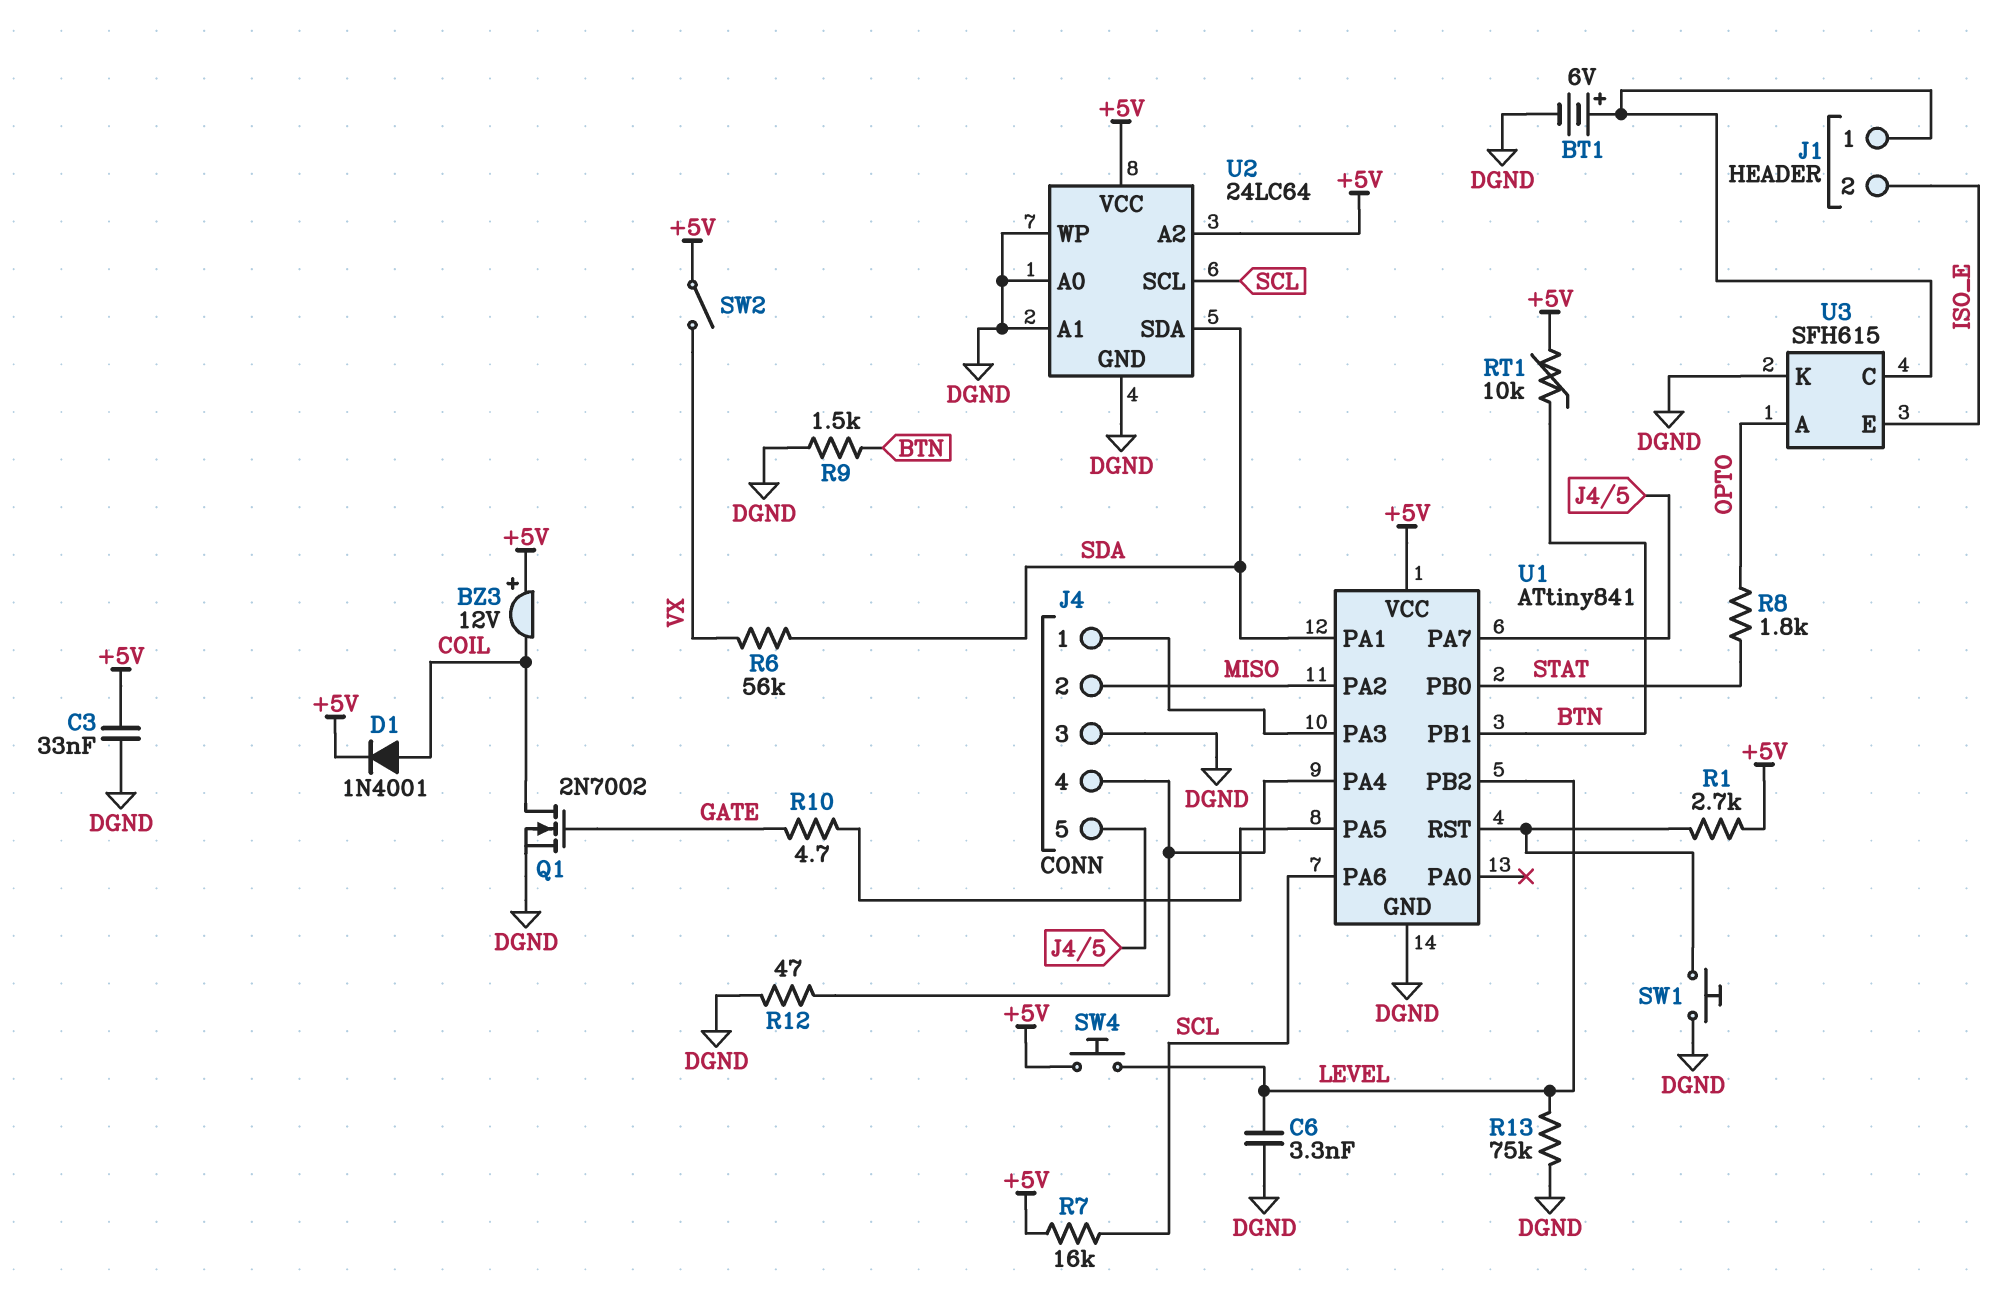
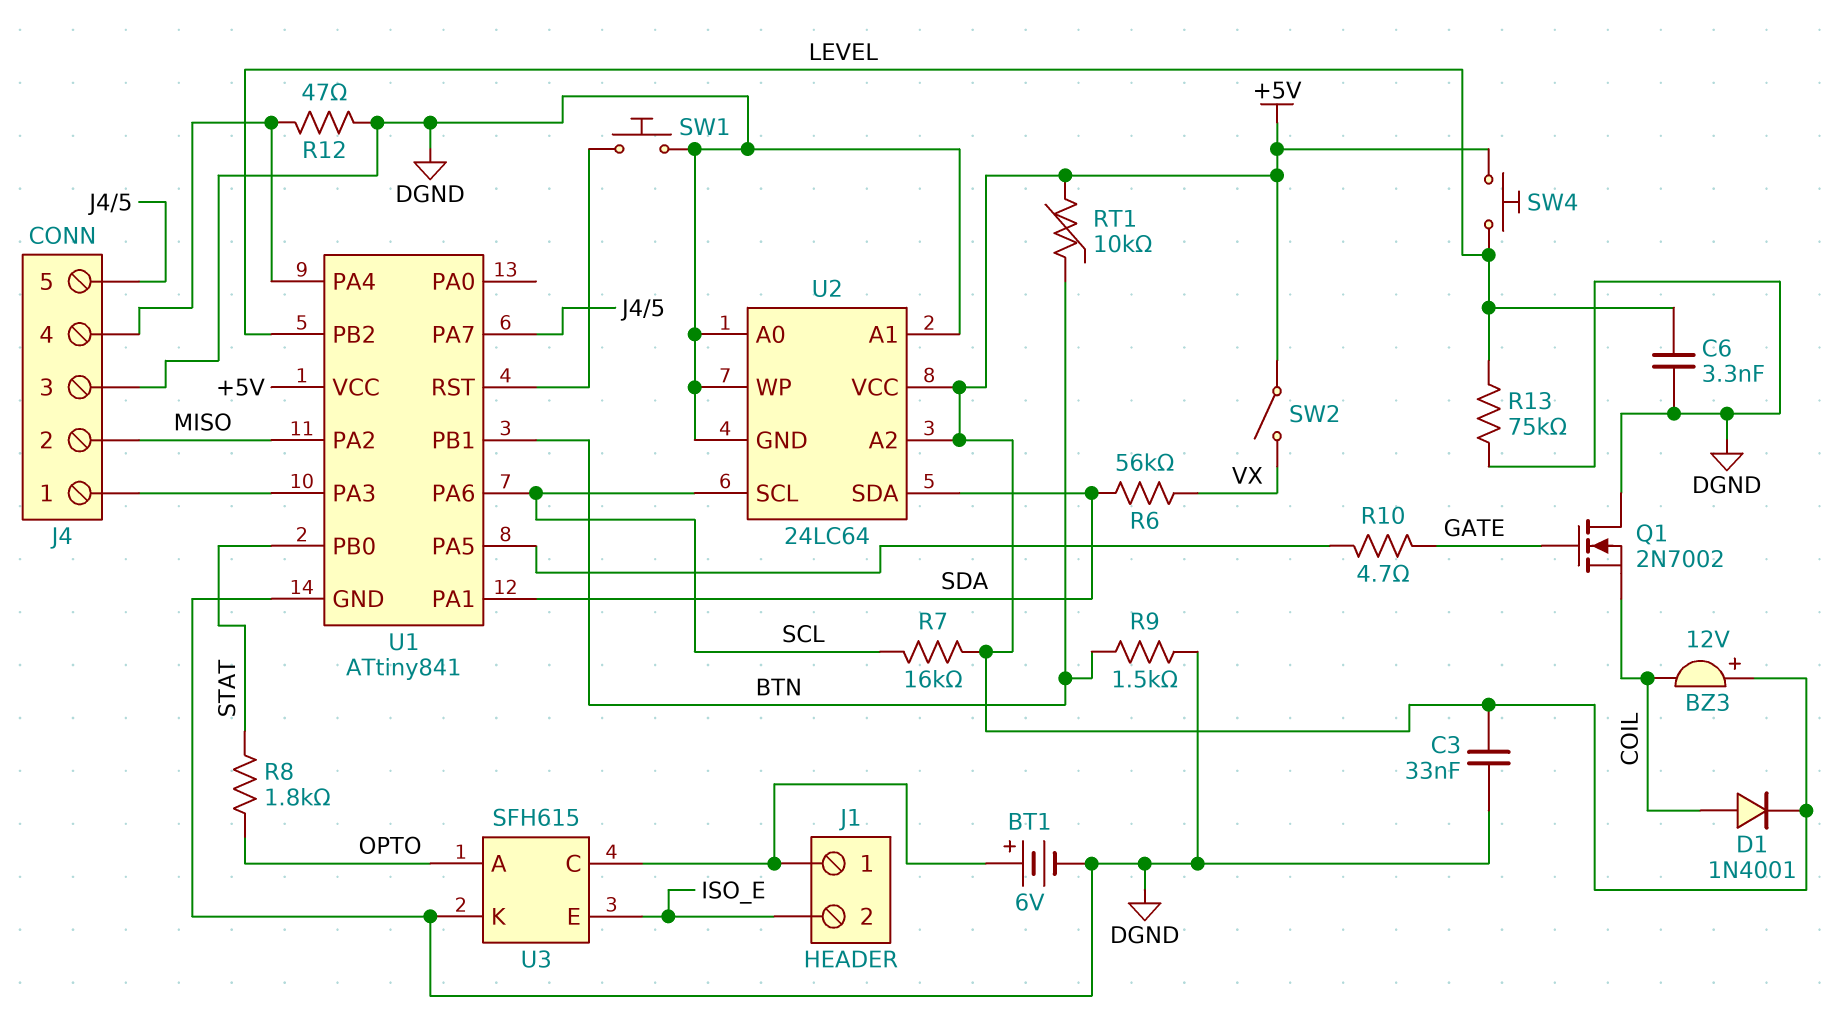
Q1: NMOS 2N7002 (G GATE, D COIL, S DGND) -> NMOS 2N7002 (G GATE, D DGND, S COIL)
R1: 2.7k (+5V, U1/RST) -> none

